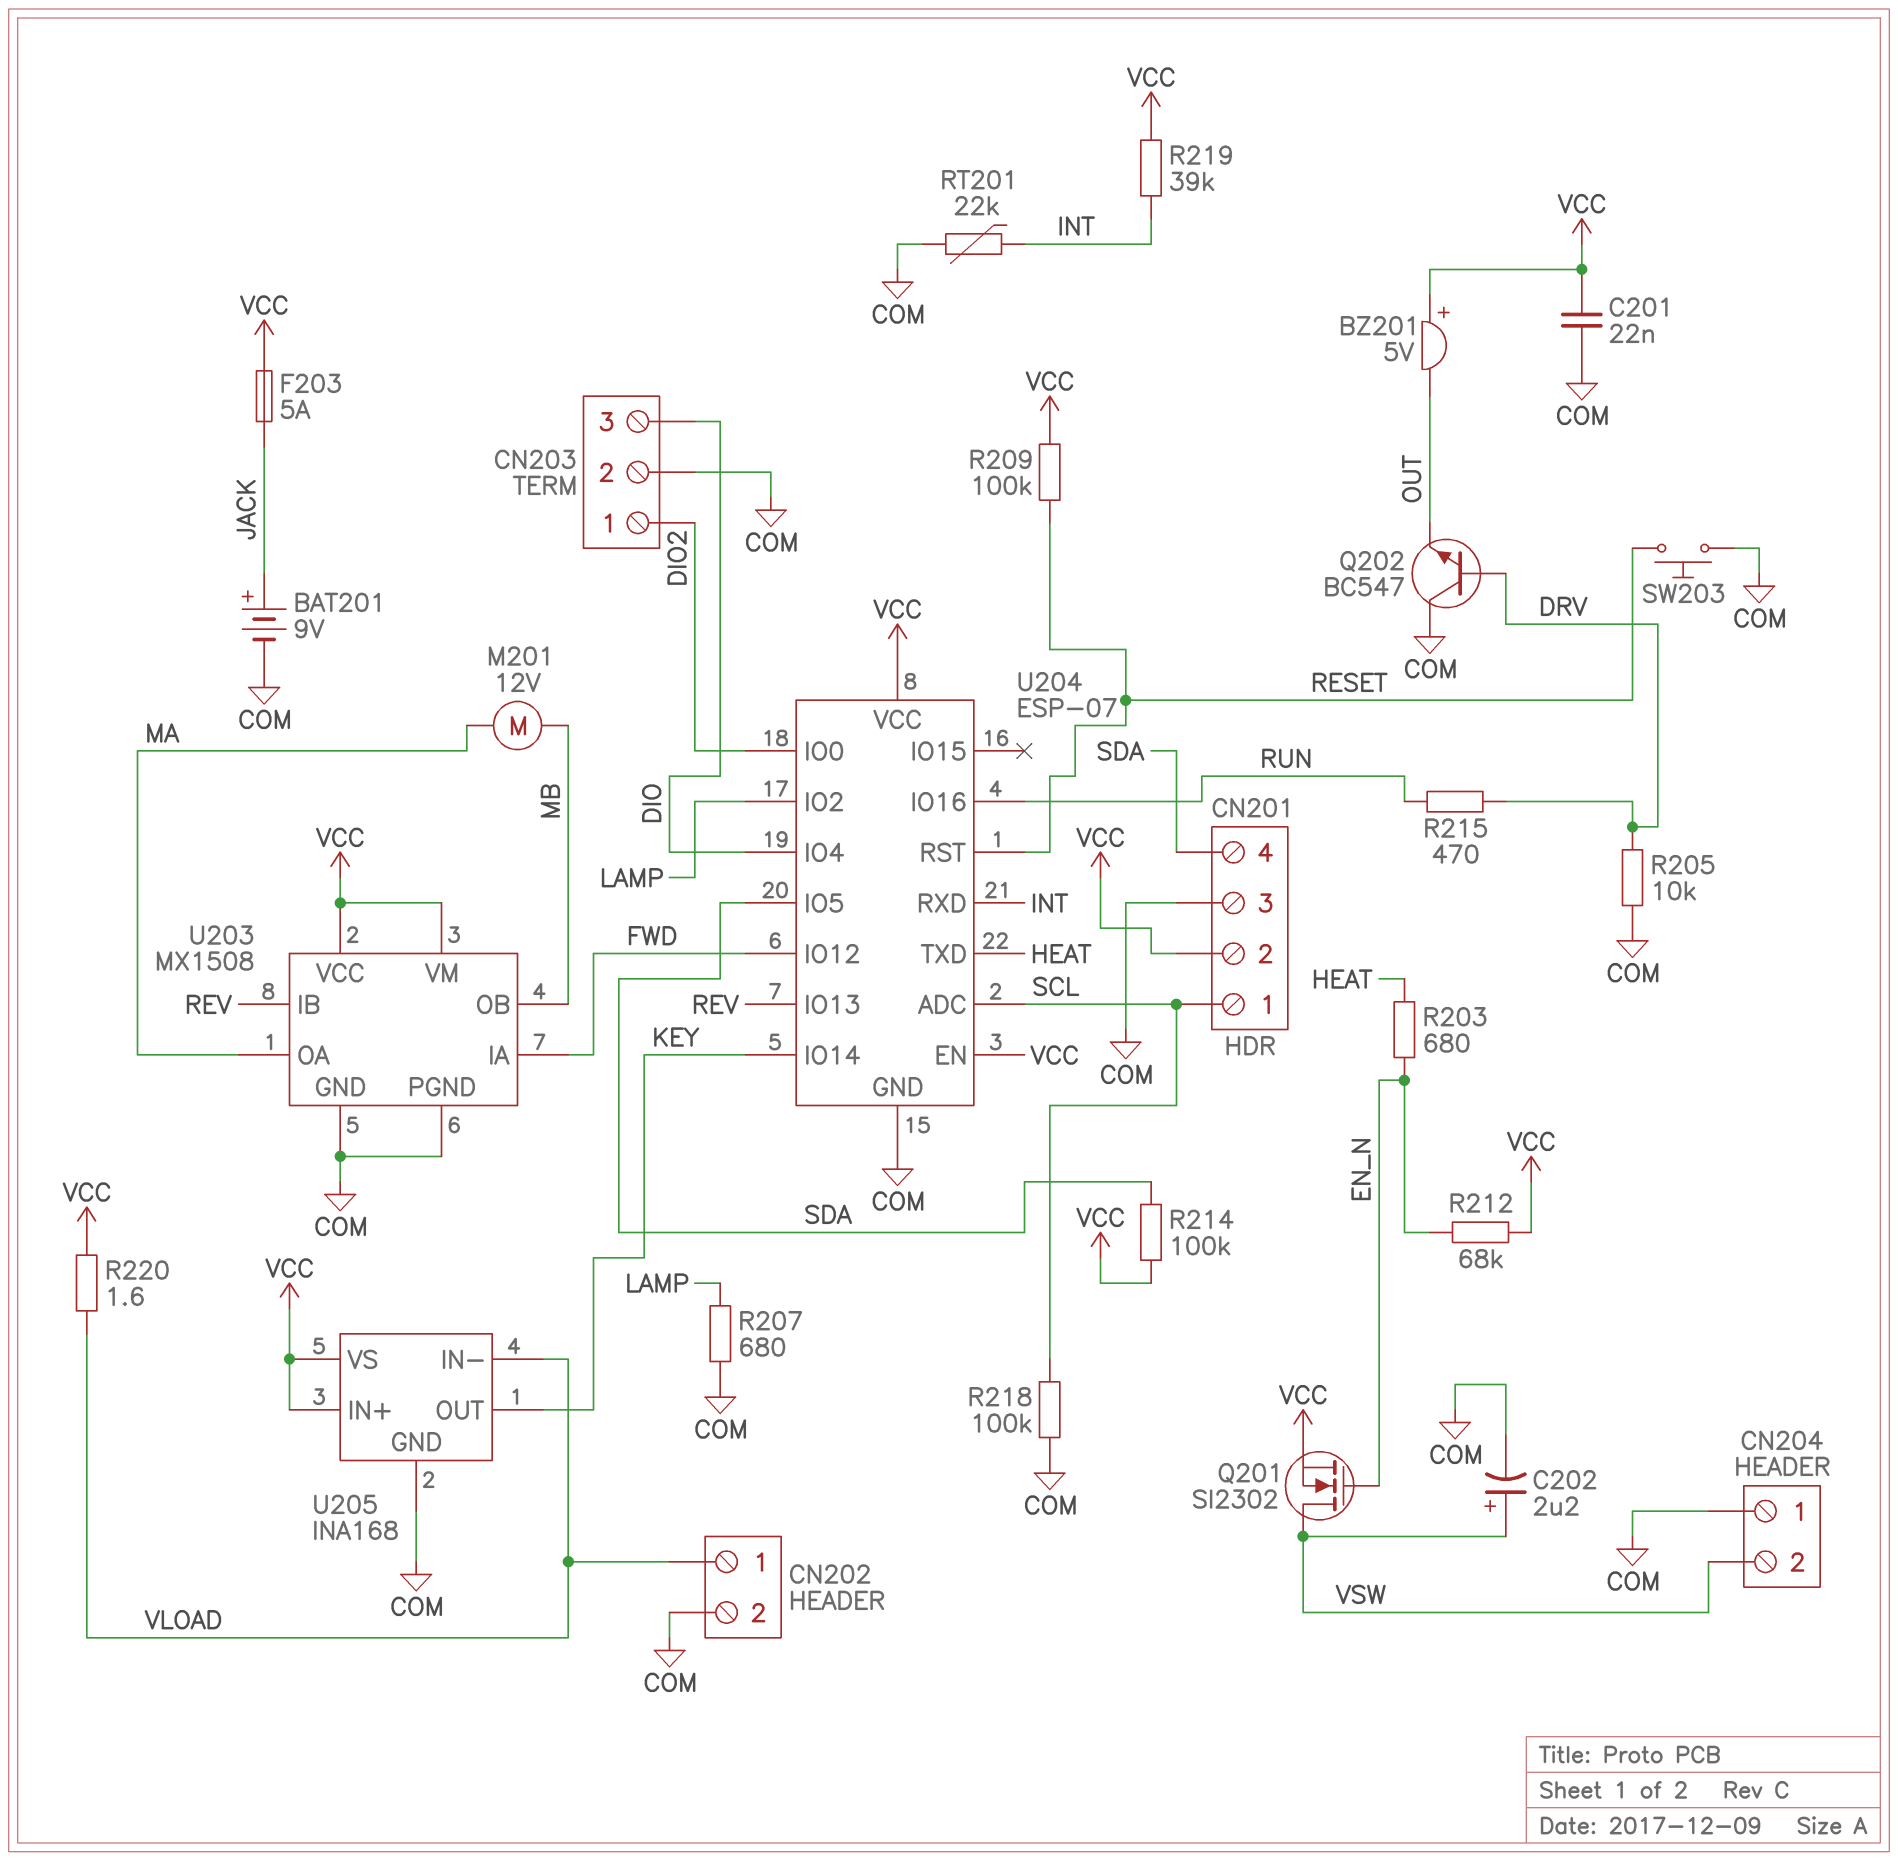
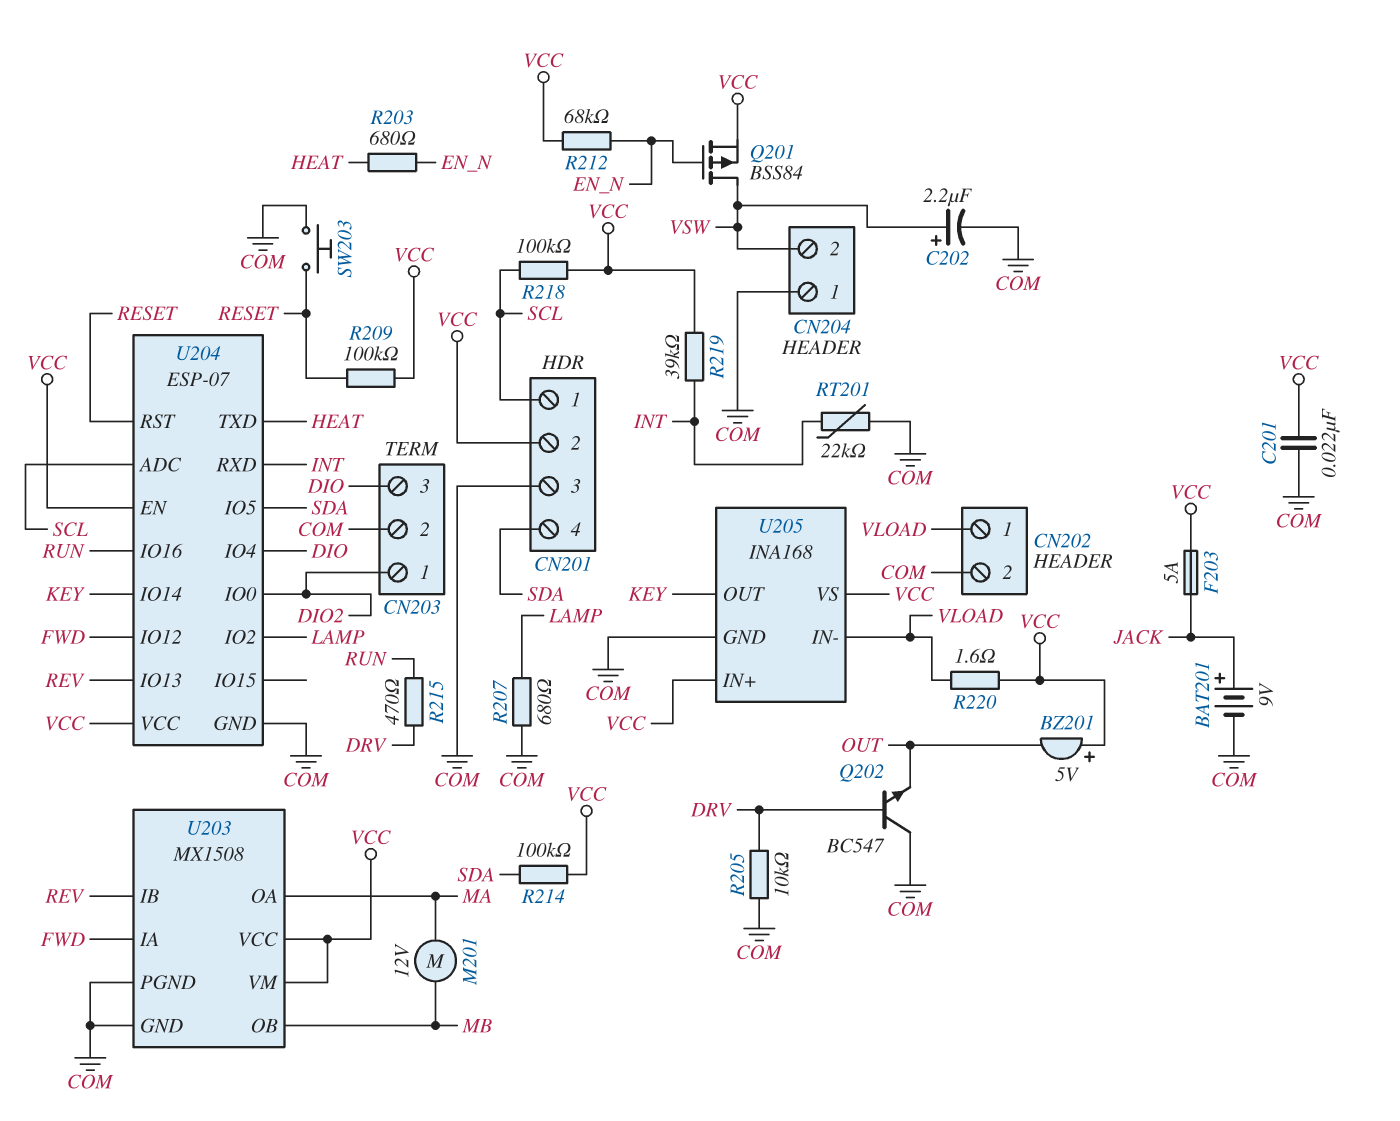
Q201: NMOS SI2302 (G EN_N, D VSW, S VCC) -> PMOS BSS84 (G EN_N, D VSW, S VCC)
R218: 100k (COM, SCL) -> 100k (SCL, VCC)

